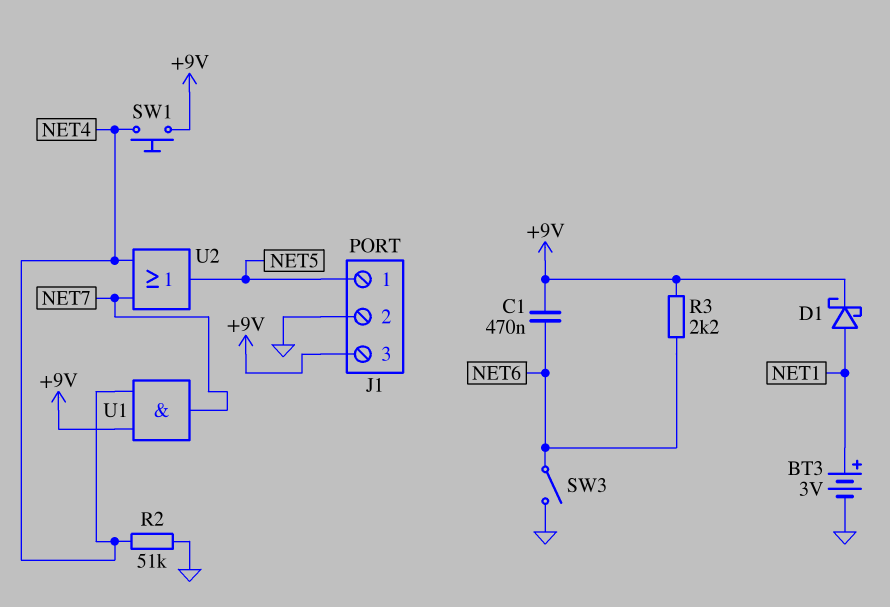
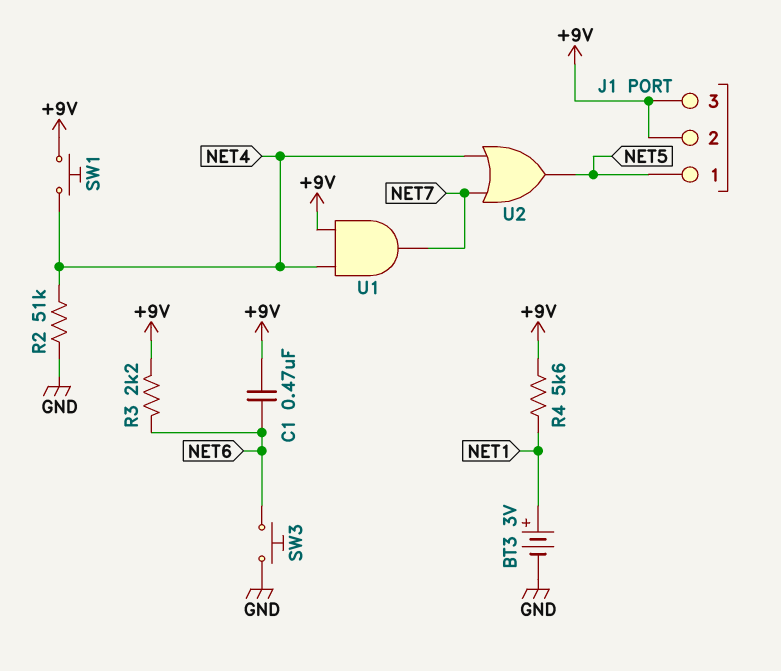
D1: schottky (A NET1, K +9V) -> none
J1 pin 2: GND -> +9V
R4: none -> 5.6k (+9V, NET1)
SW3: switch (GND, NET6) -> button (GND, NET6)

